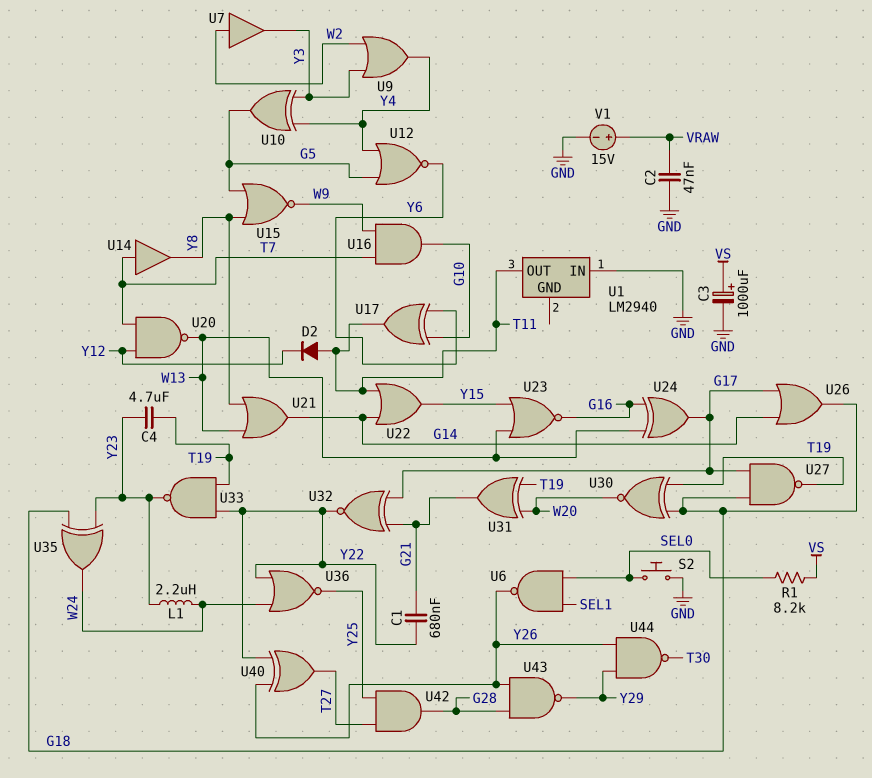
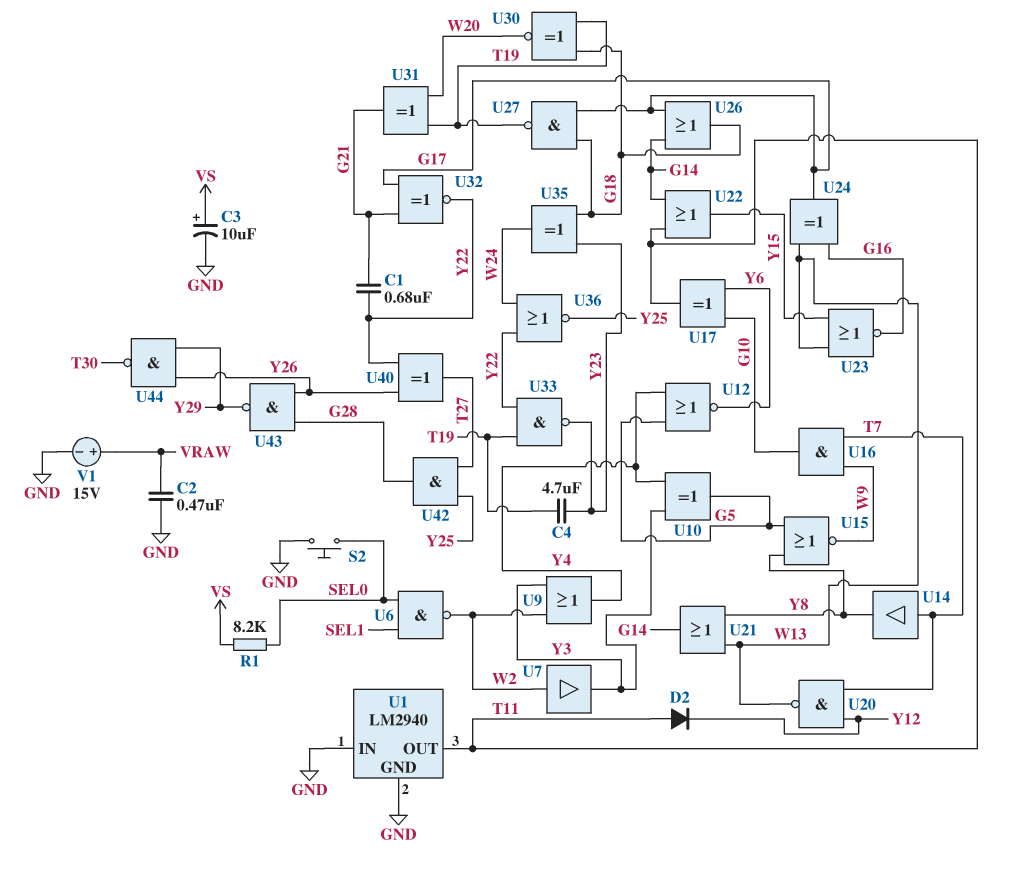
C2: 47nF (GND, VRAW) -> 470nF (GND, VRAW)
C3: 1000uF (plus VS, minus GND) -> 10uF (plus VS, minus GND)
L1: 2.2uH (W24, Y23) -> none
U1 pin GND: none -> GND
U6: NAND (in SEL0, in SEL1, out Y26) -> NAND (in SEL0, in SEL1, out W2)

